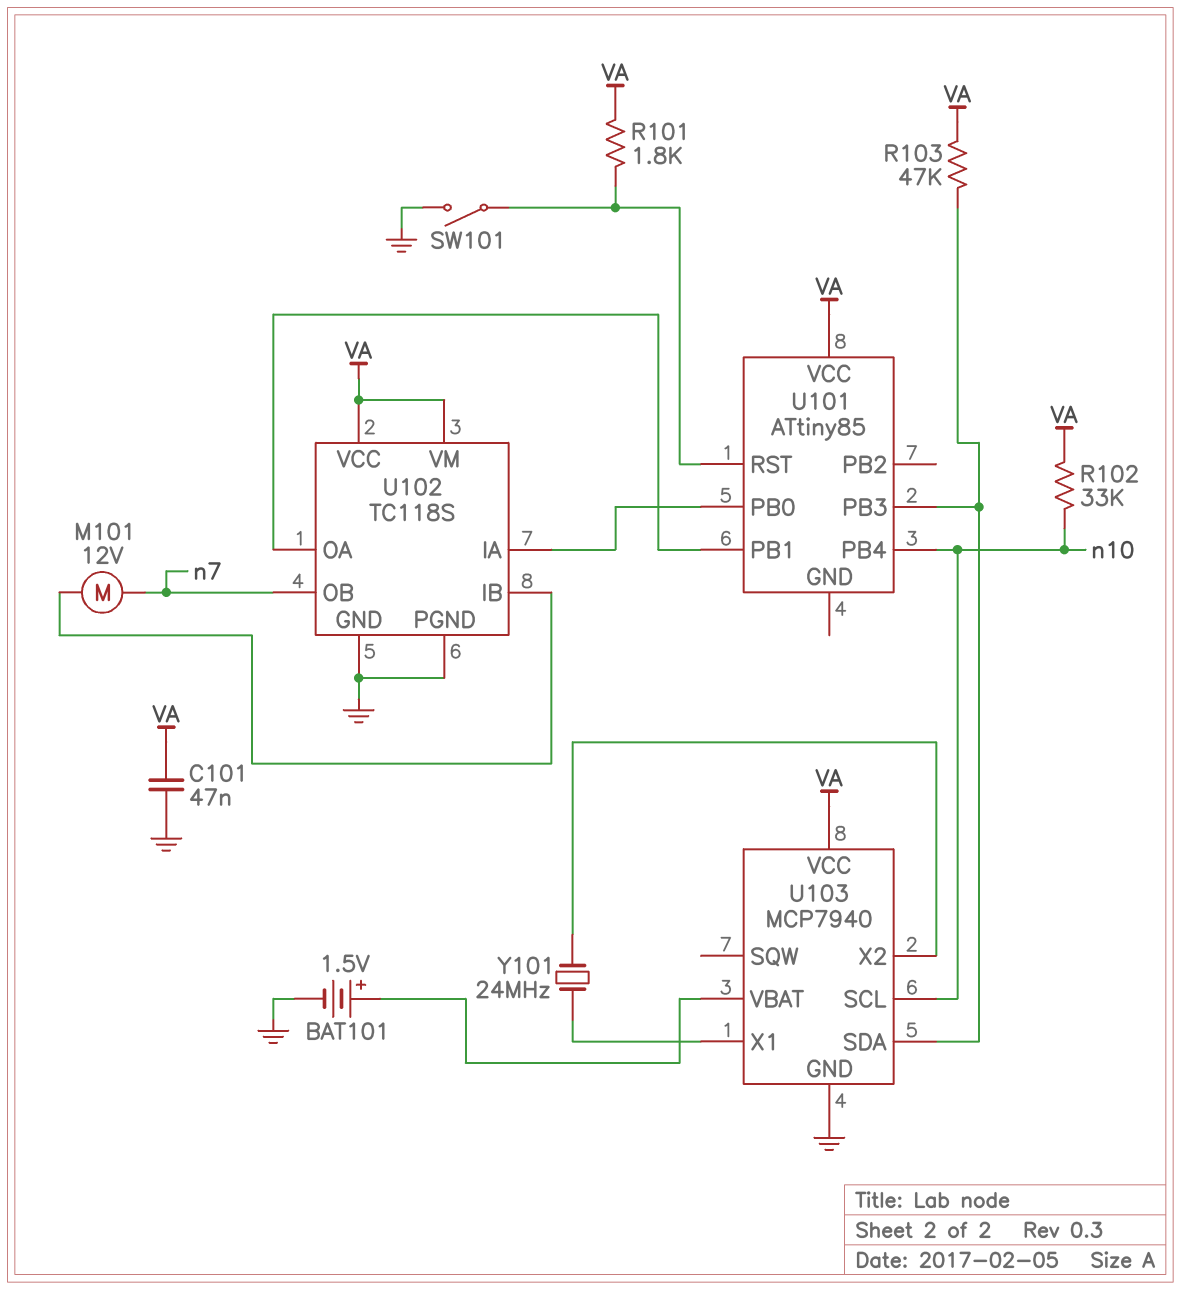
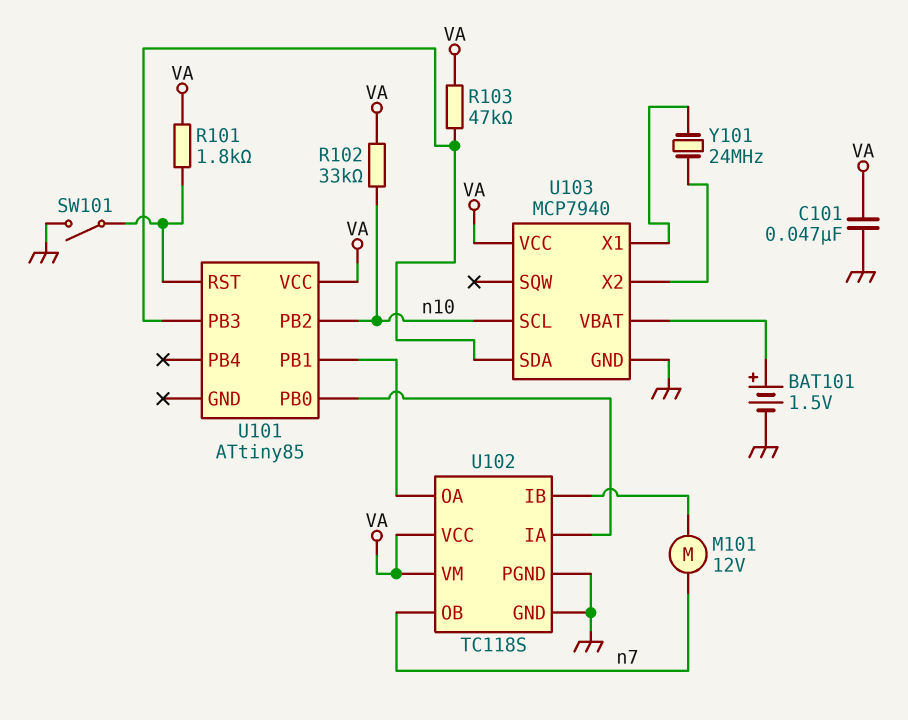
U101 pin PB2: none -> n10
U101 pin PB4: n10 -> none

